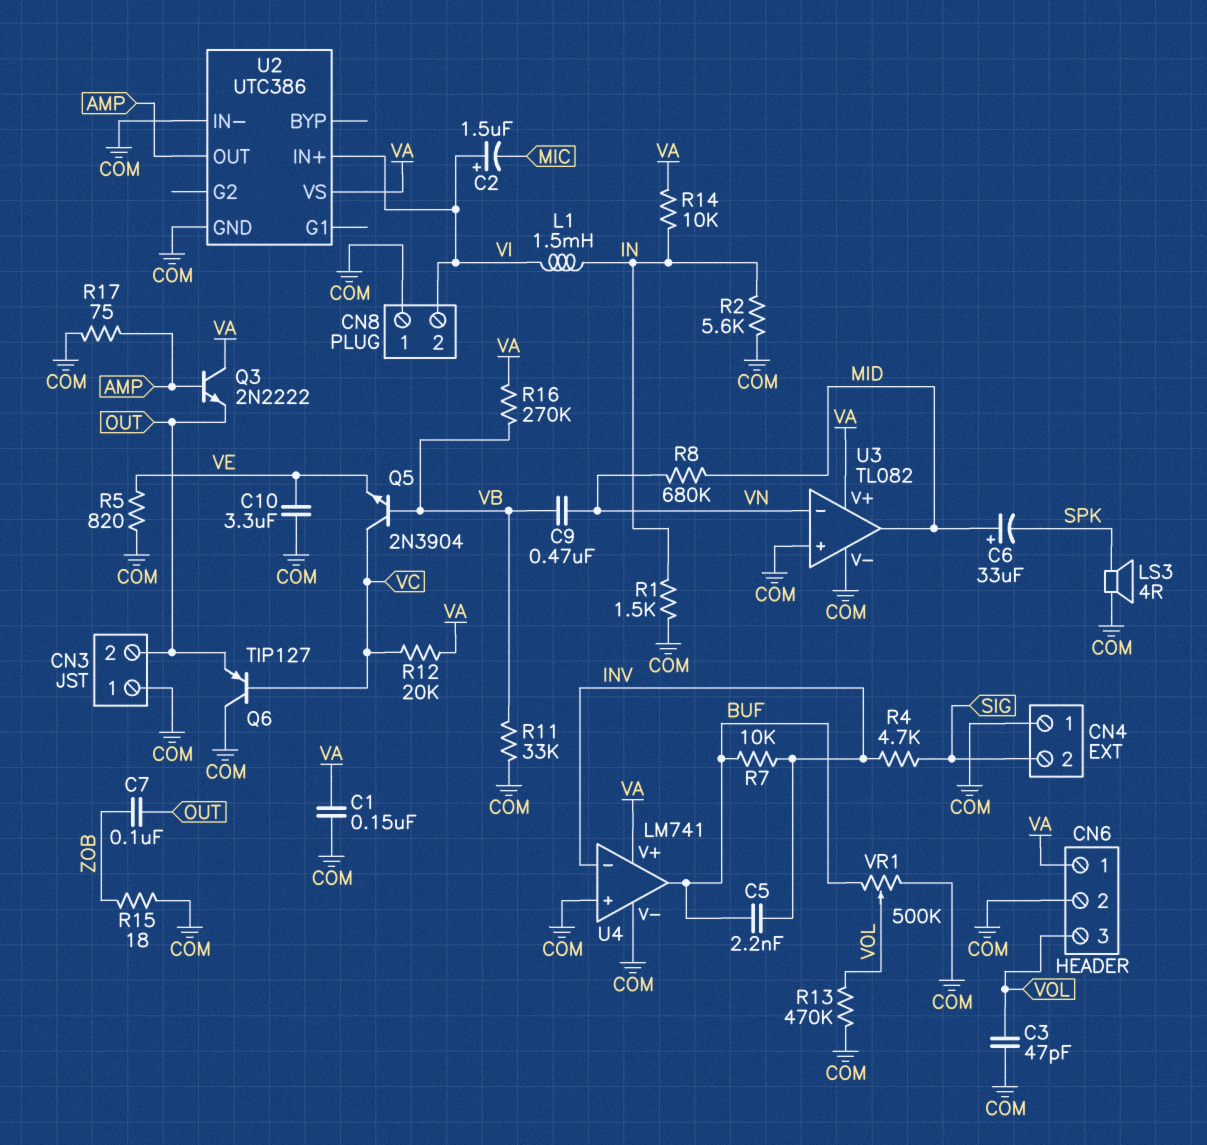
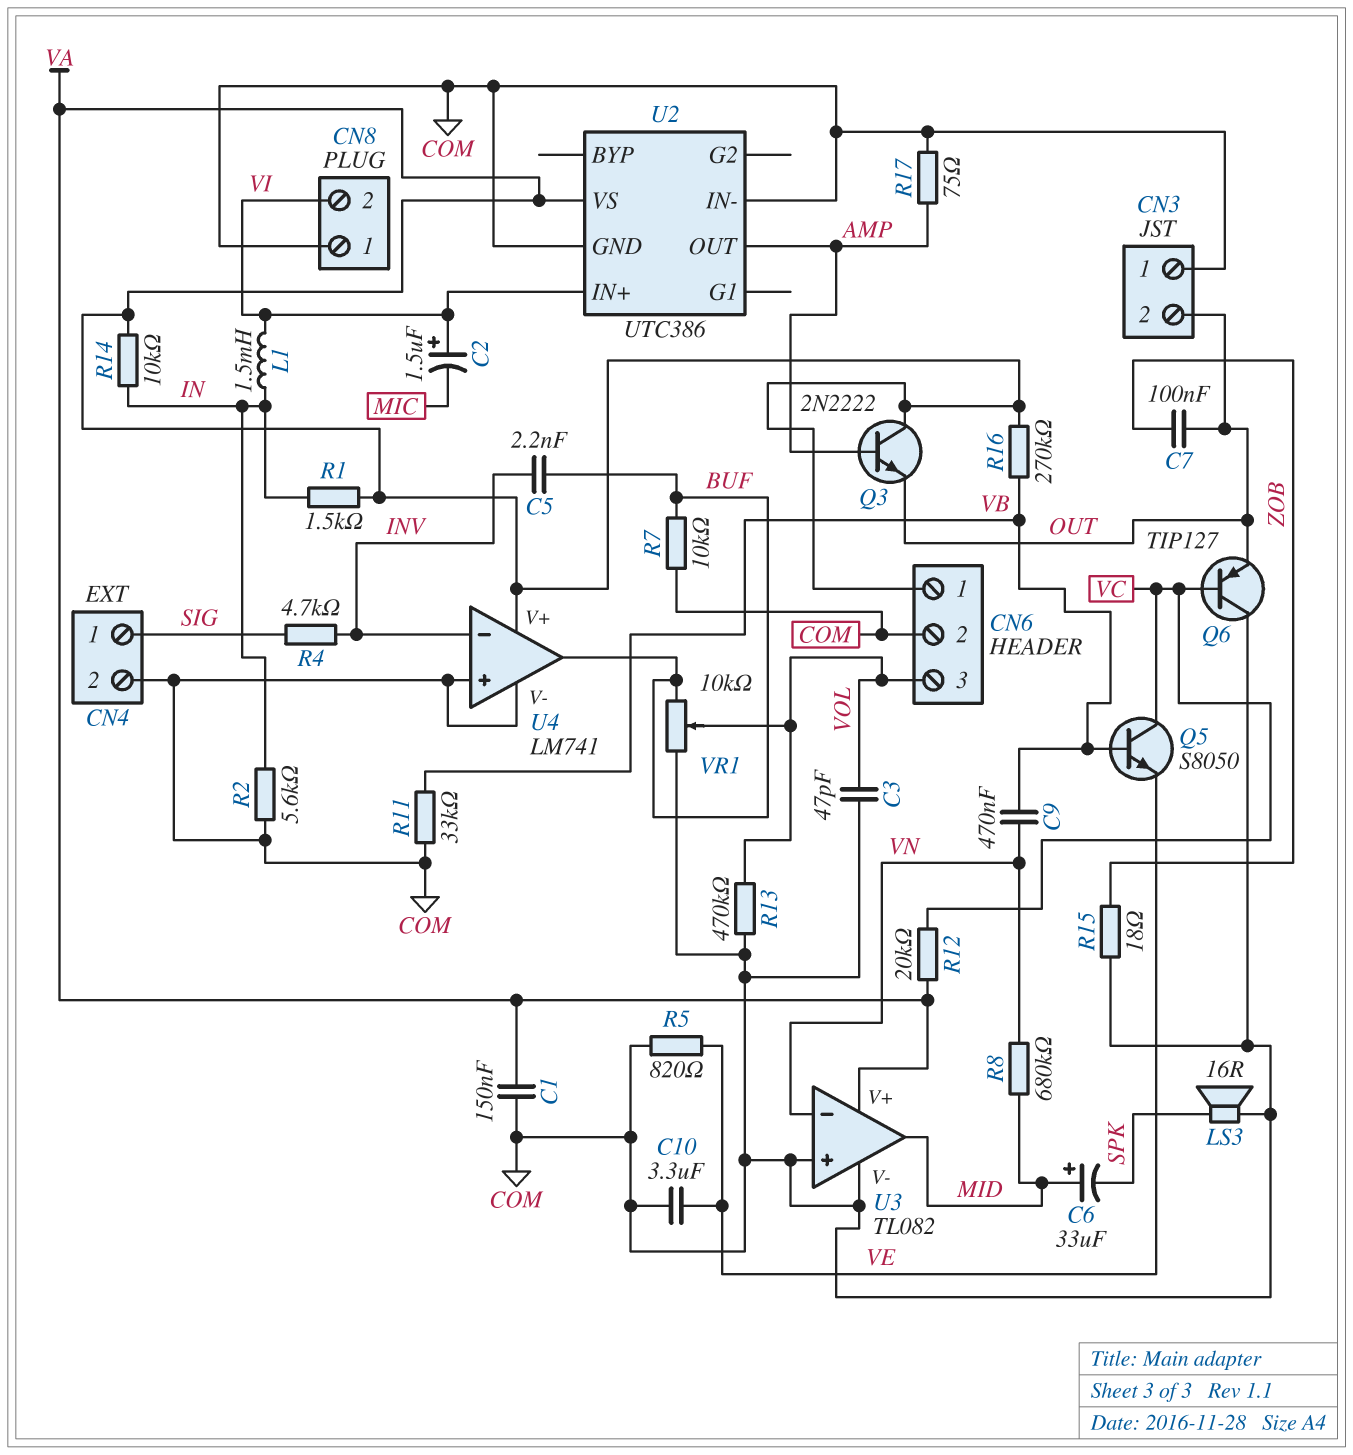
CN4 pin 1: COM -> SIG
CN4 pin 2: SIG -> COM
LS3: speaker 4R (COM, SPK) -> speaker 16R (COM, SPK)
Q5: NPN 2N3904 (B VB, C VC, E VE) -> NPN S8050 (B VB, C VC, E VE)
R1: 1.5k (COM, IN) -> 1.5k (IN, VA)
R7: 10k (BUF, INV) -> 10k (BUF, COM)
VR1: 500k (BUF, COM, wiper VOL) -> 10k (BUF, COM, wiper VOL)

